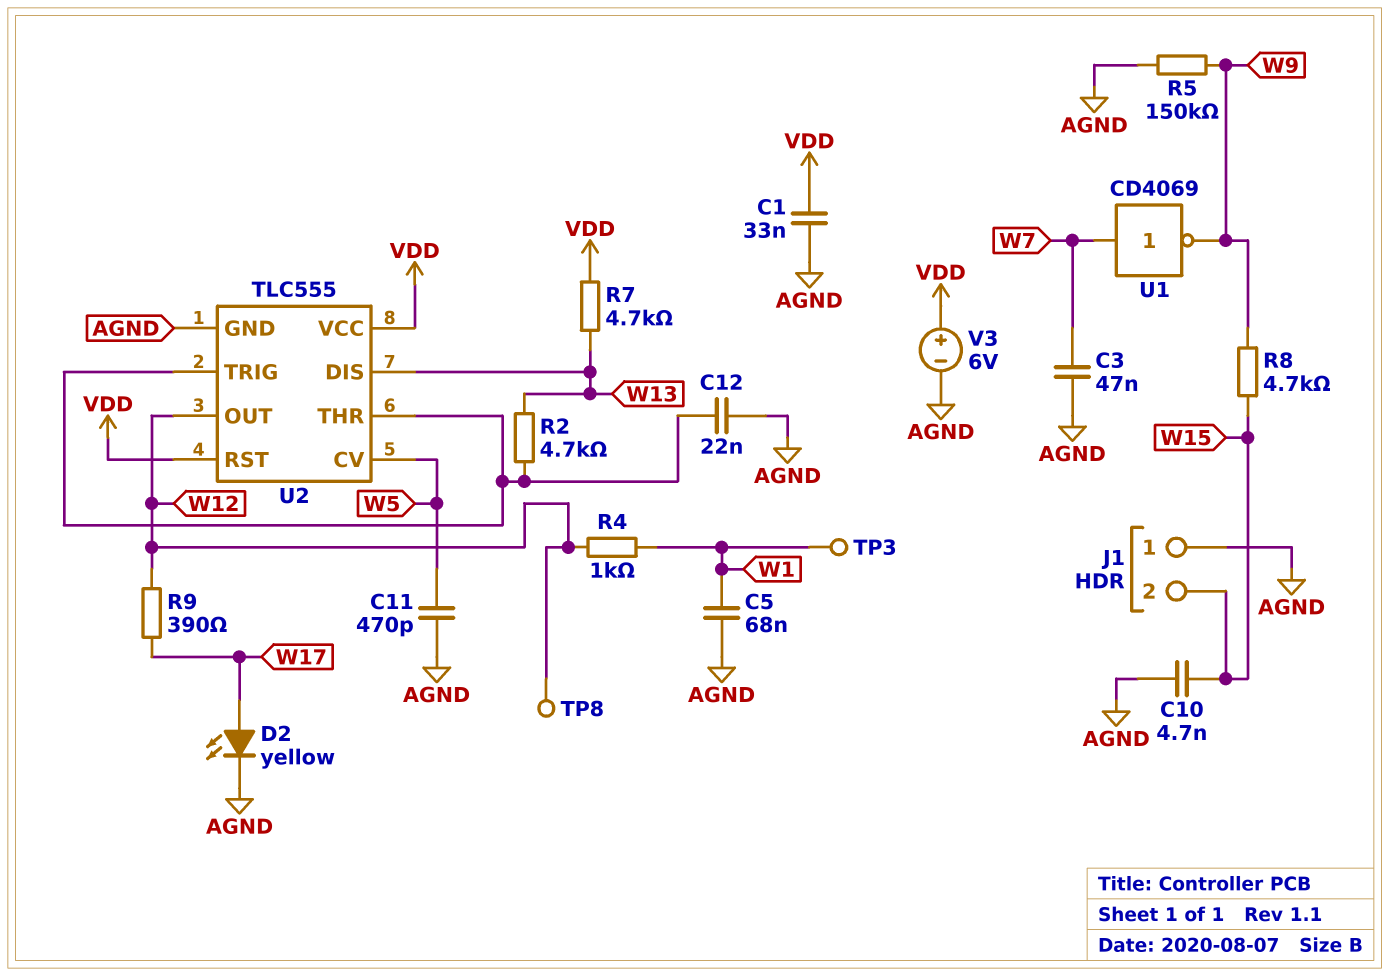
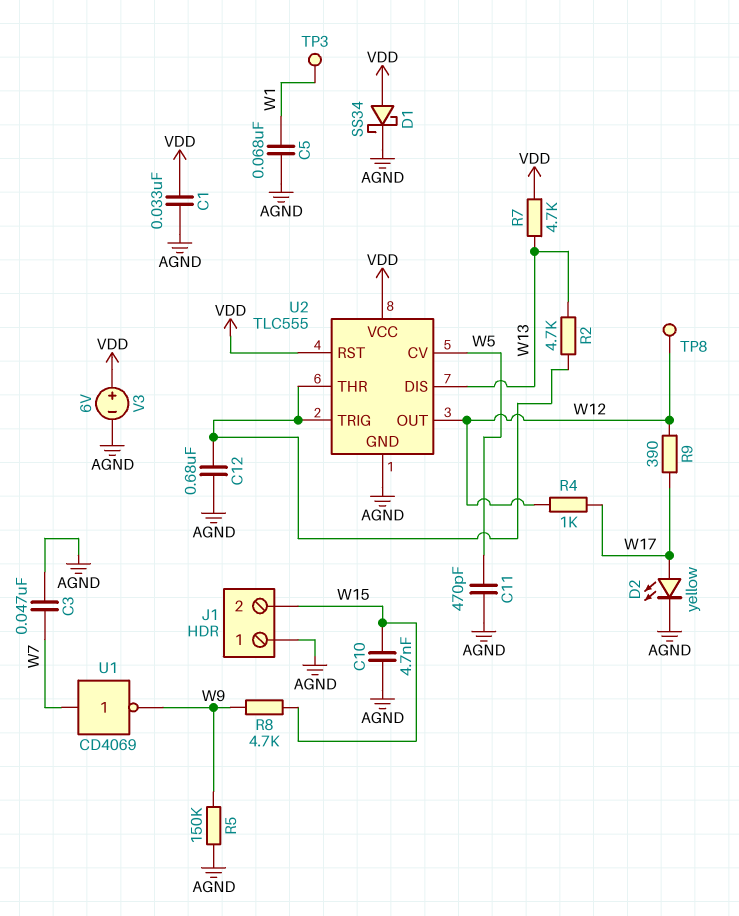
C12: 22nF (AGND, U2/THR) -> 680nF (AGND, U2/THR)
D1: none -> schottky SS34 (A VDD, K AGND)
R4: 1k (W1, W12) -> 1k (W12, W17)

